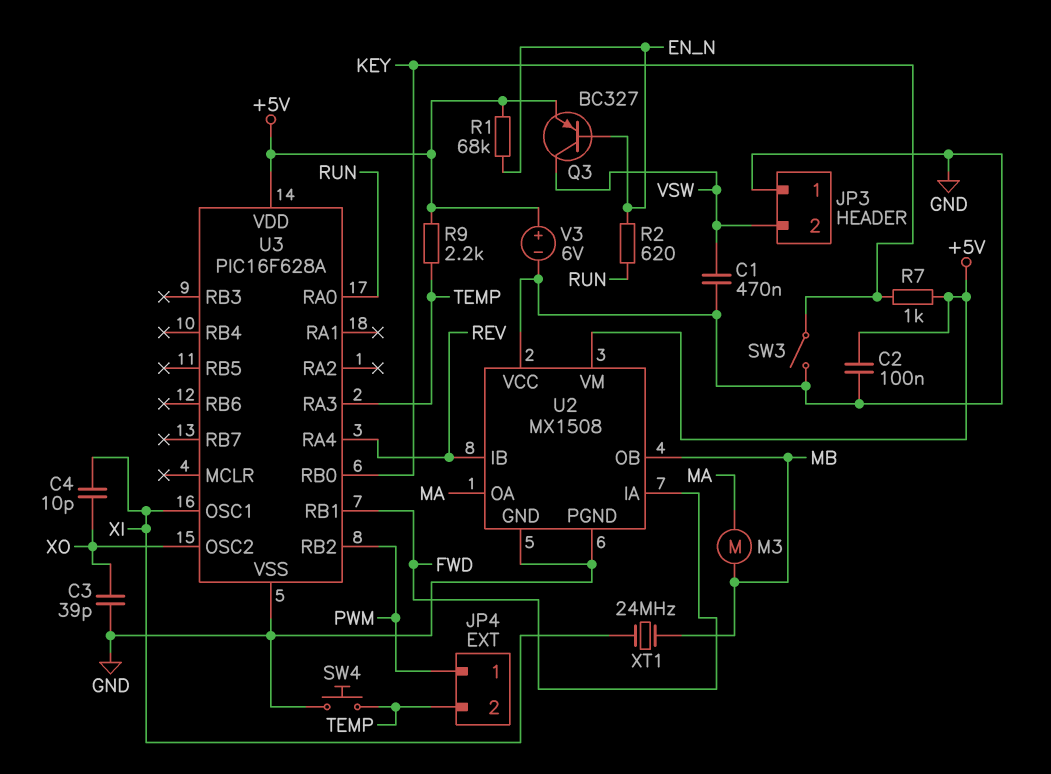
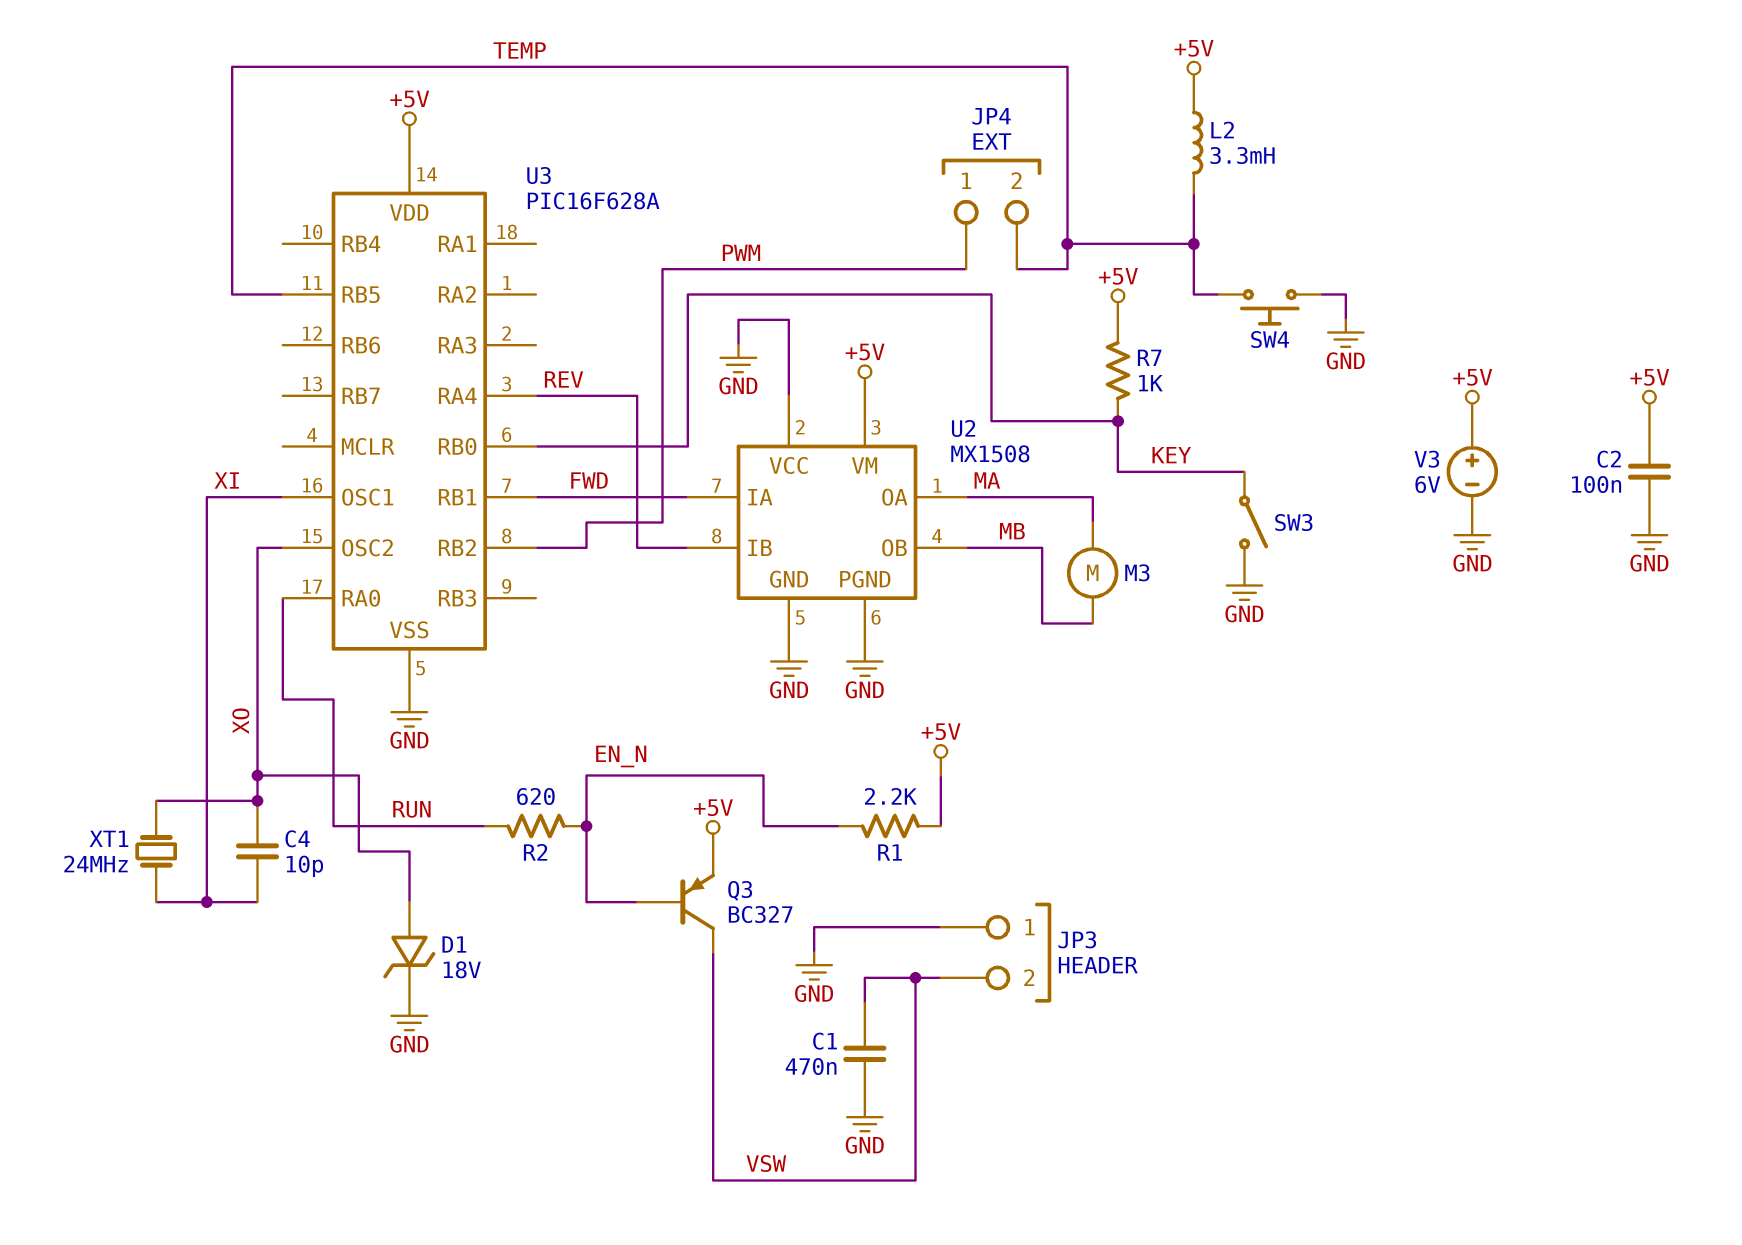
C3: 39pF (GND, XO) -> none
D1: none -> zener 18V (A XO, K GND)
L2: none -> 3.3mH (+5V, TEMP)
R1: 68k (+5V, EN_N) -> 2.2k (+5V, EN_N)
R9: 2.2k (+5V, TEMP) -> none
U3 pin RA3: TEMP -> none
U3 pin RB5: none -> TEMP
XT1: 24MHz (MB, XI) -> 24MHz (XI, XO)

